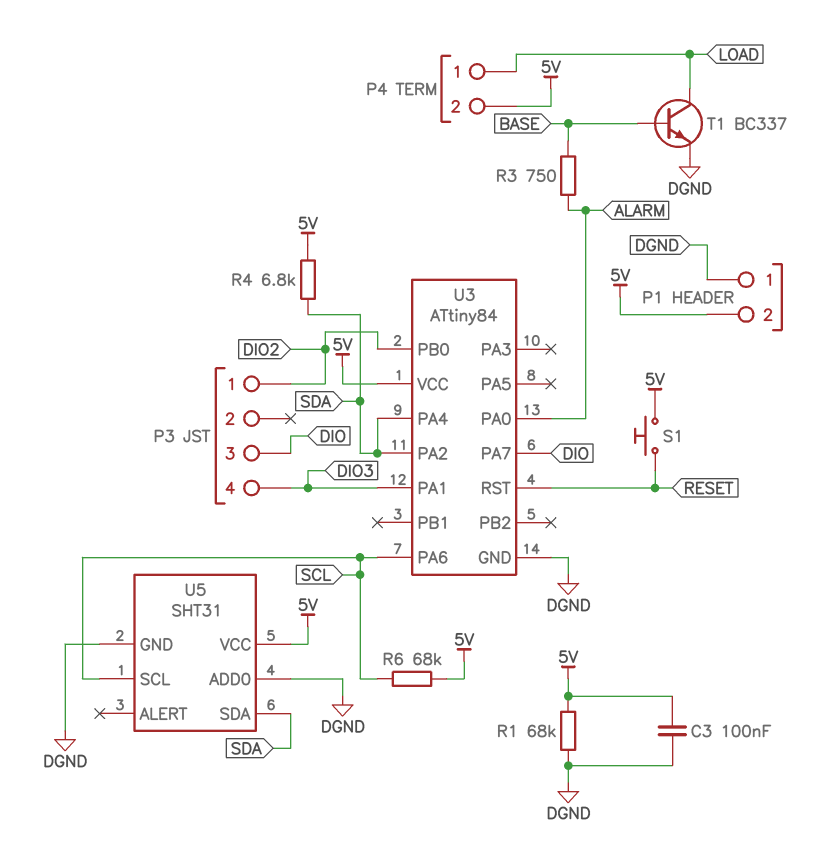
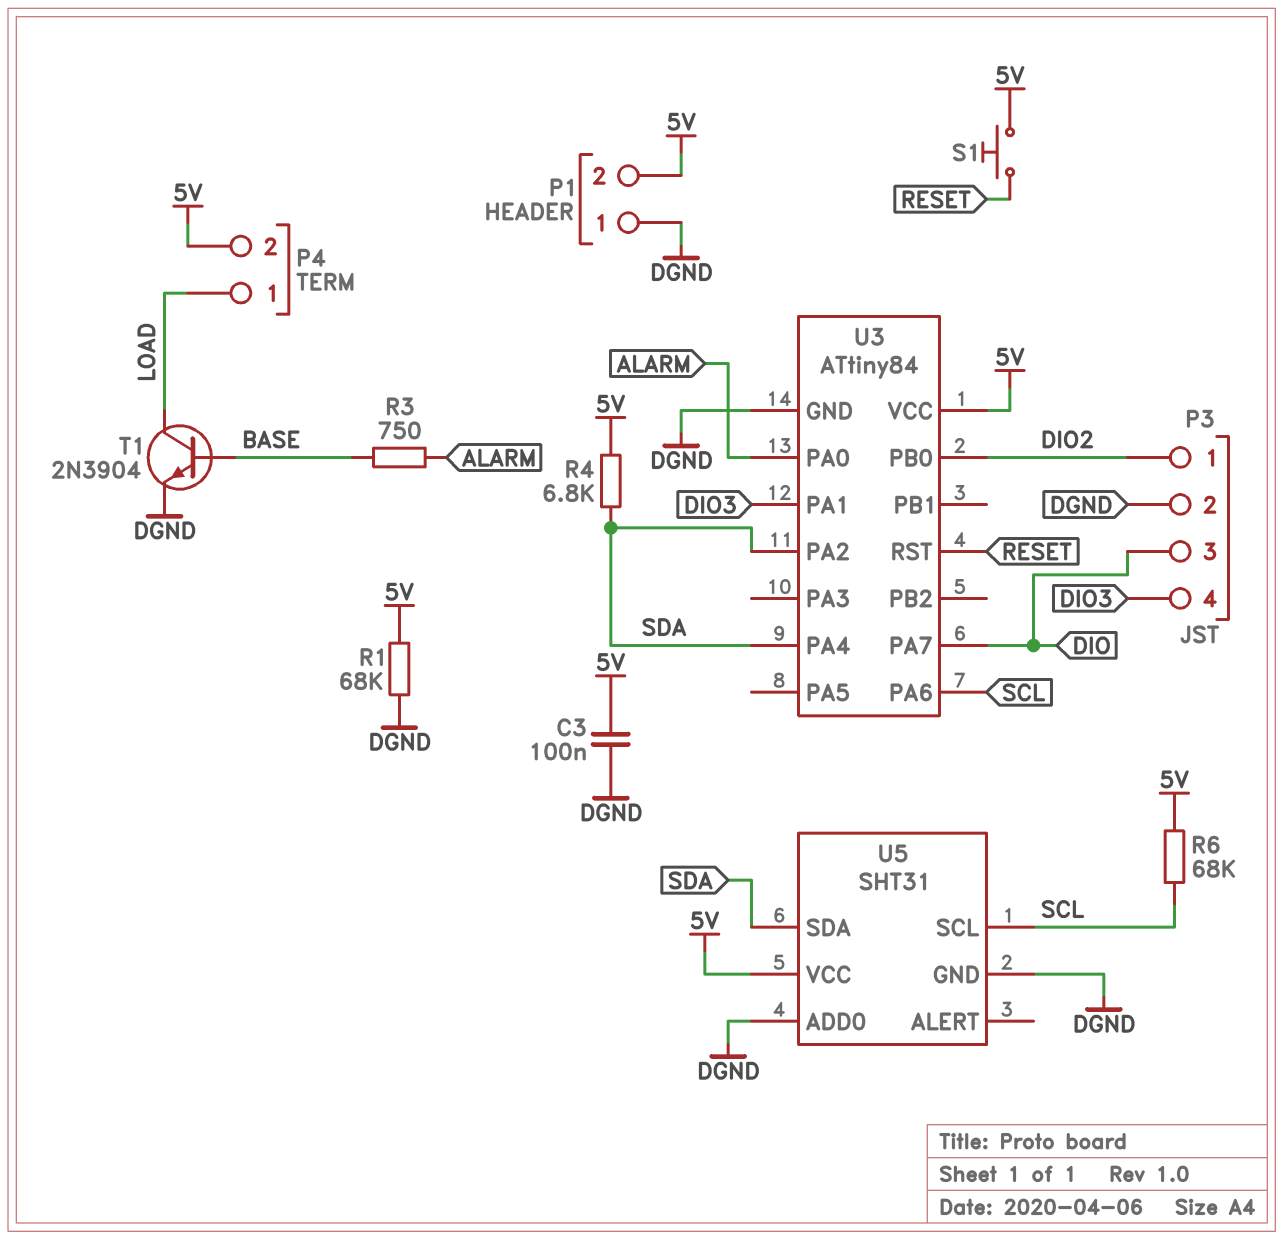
P3 pin 2: none -> DGND
T1: NPN BC337 (B BASE, C LOAD, E DGND) -> NPN 2N3904 (B BASE, C LOAD, E DGND)

